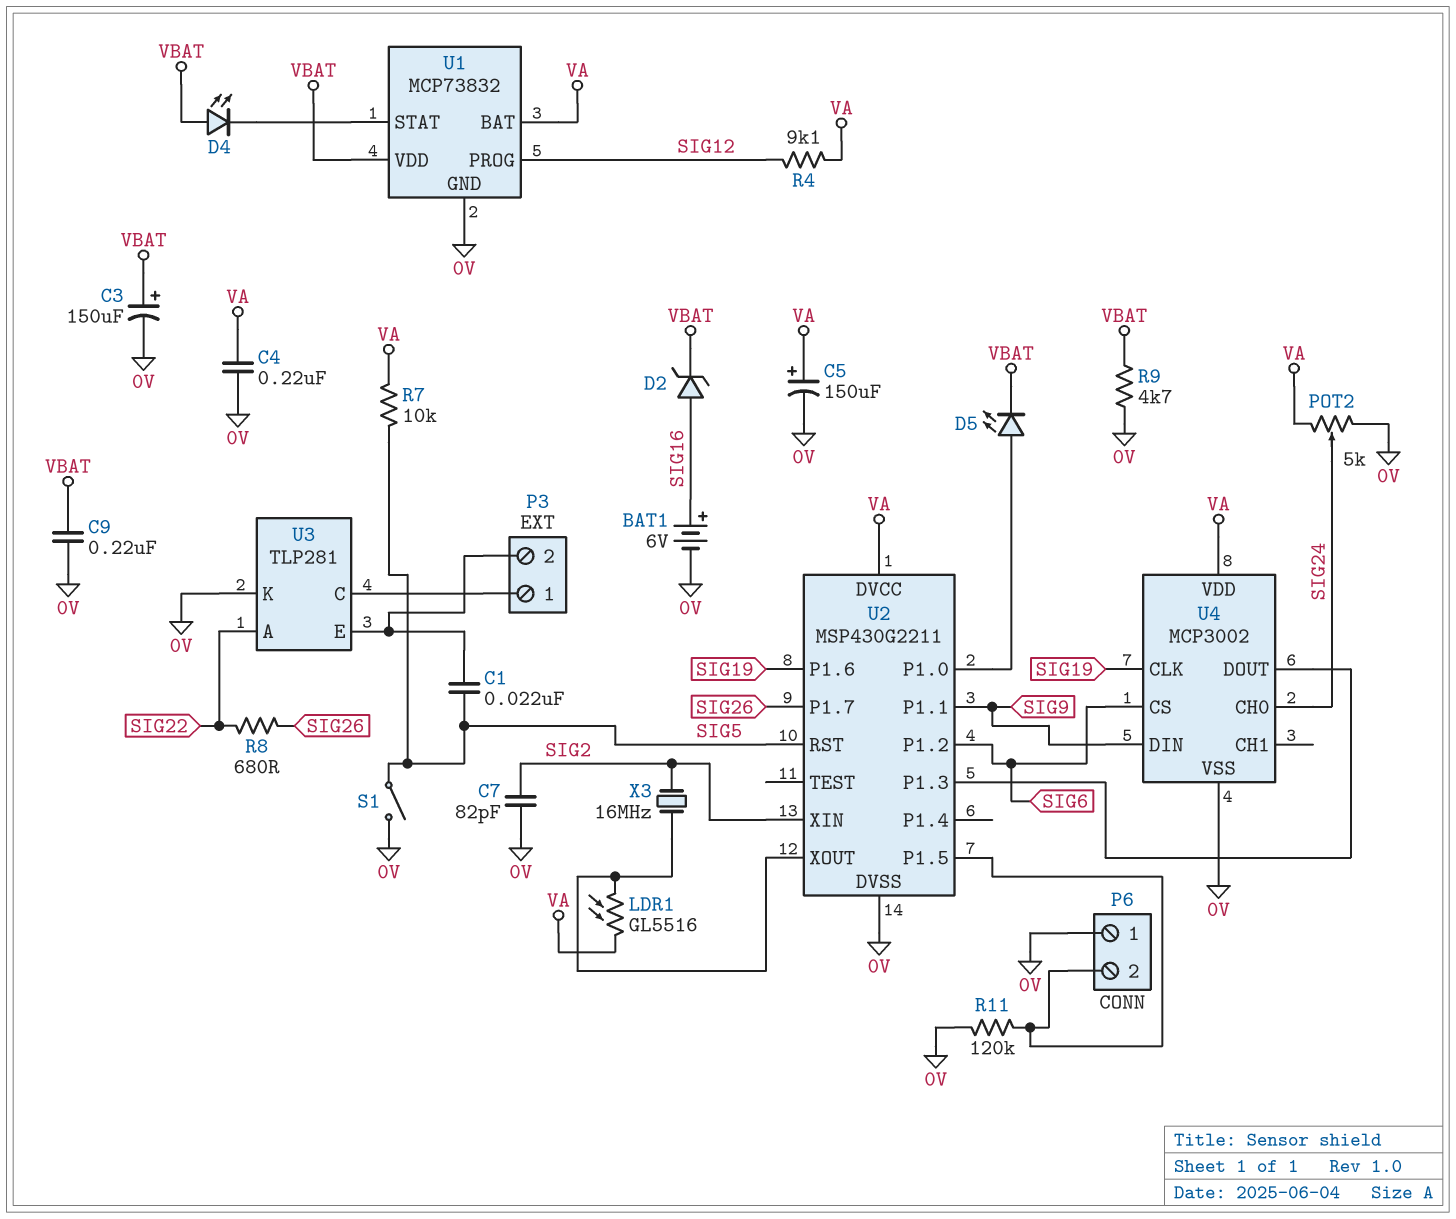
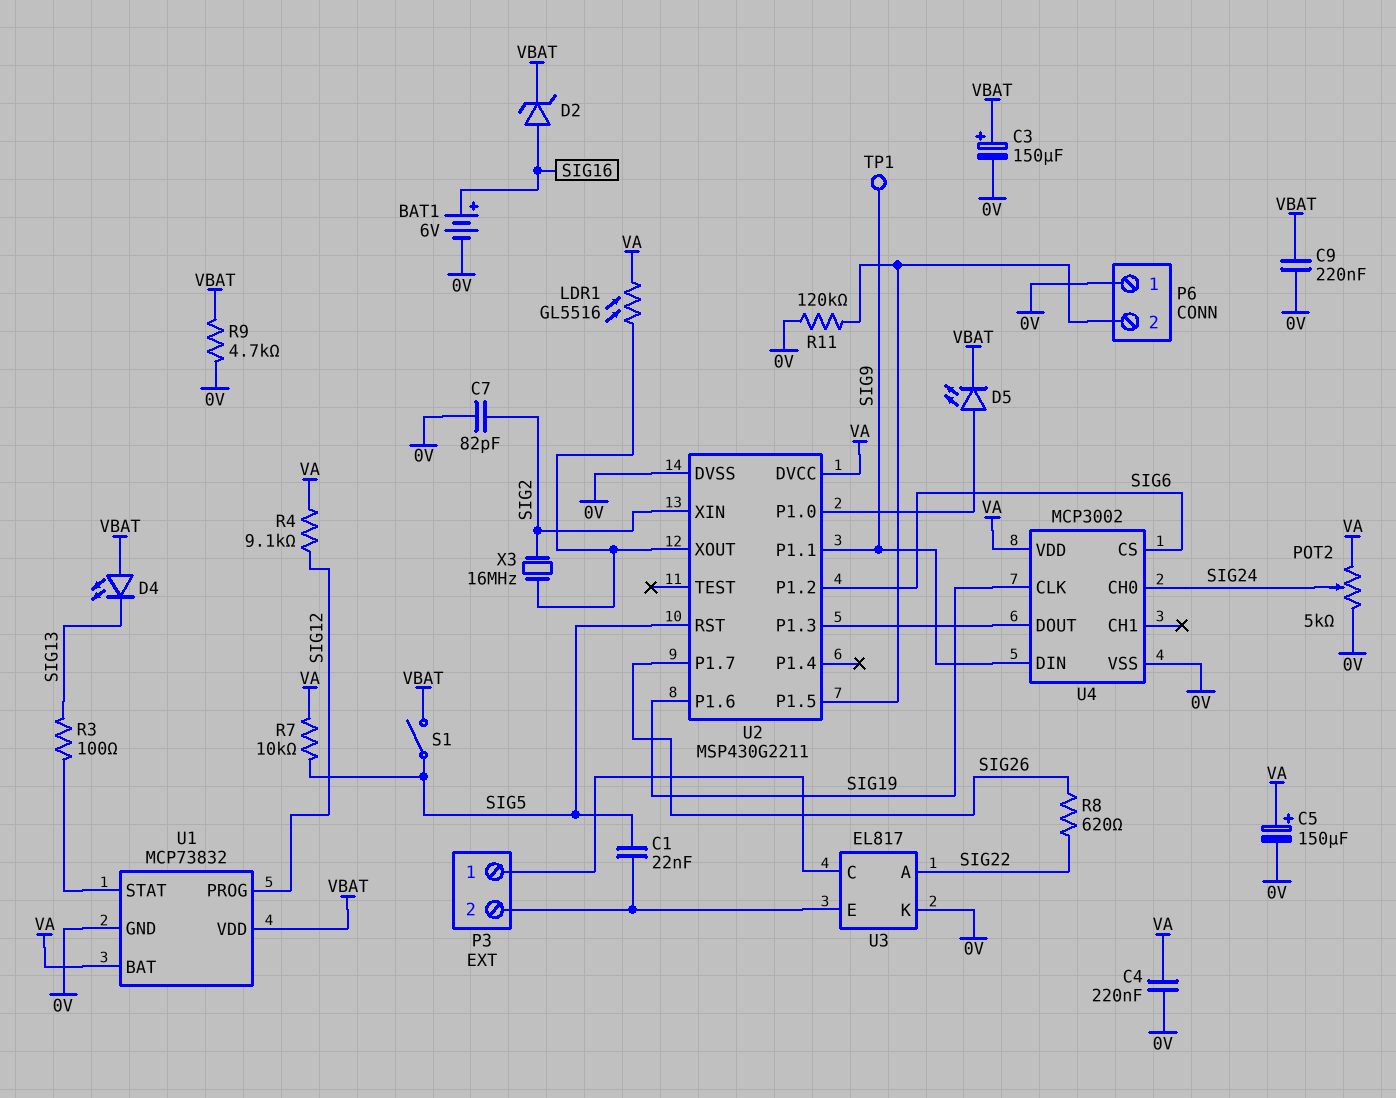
D4: LED (A VBAT, K U1/STAT) -> LED (A VBAT, K SIG13)
R3: none -> 100 (SIG13, U1/STAT)
R8: 680 (SIG22, SIG26) -> 620 (SIG22, SIG26)
S1: switch (0V, SIG5) -> switch (SIG5, VBAT)
TP1: none -> test point (SIG9)
U3: TLP281 -> EL817

